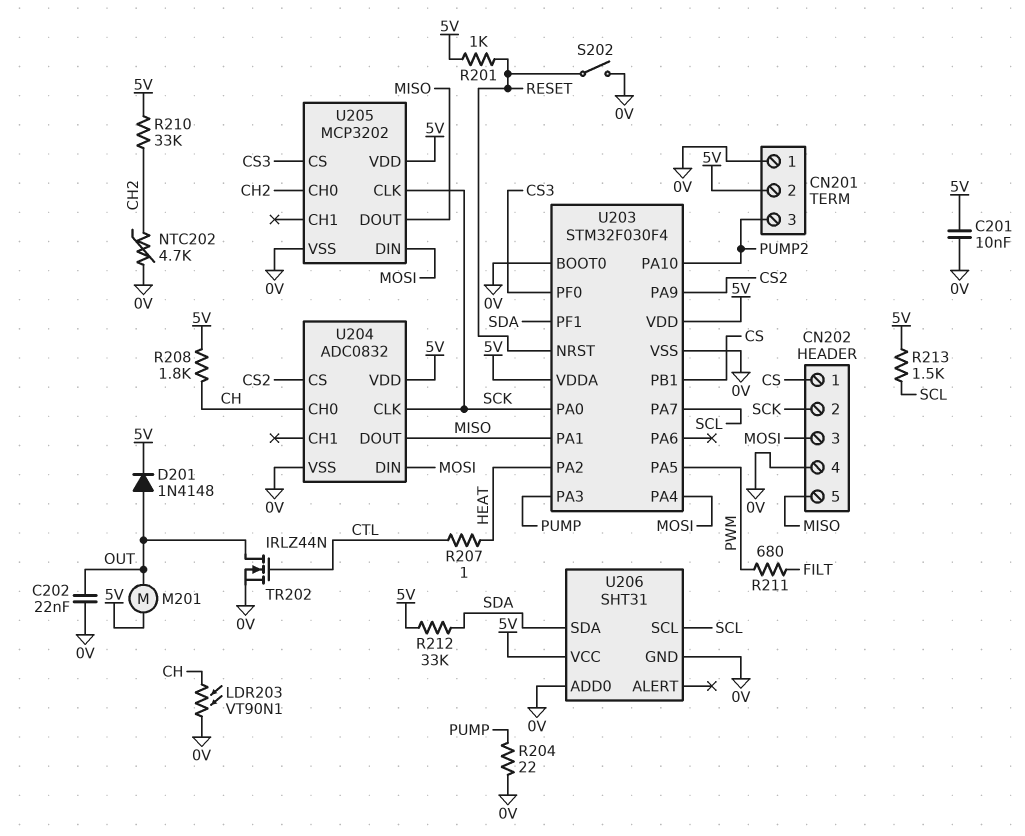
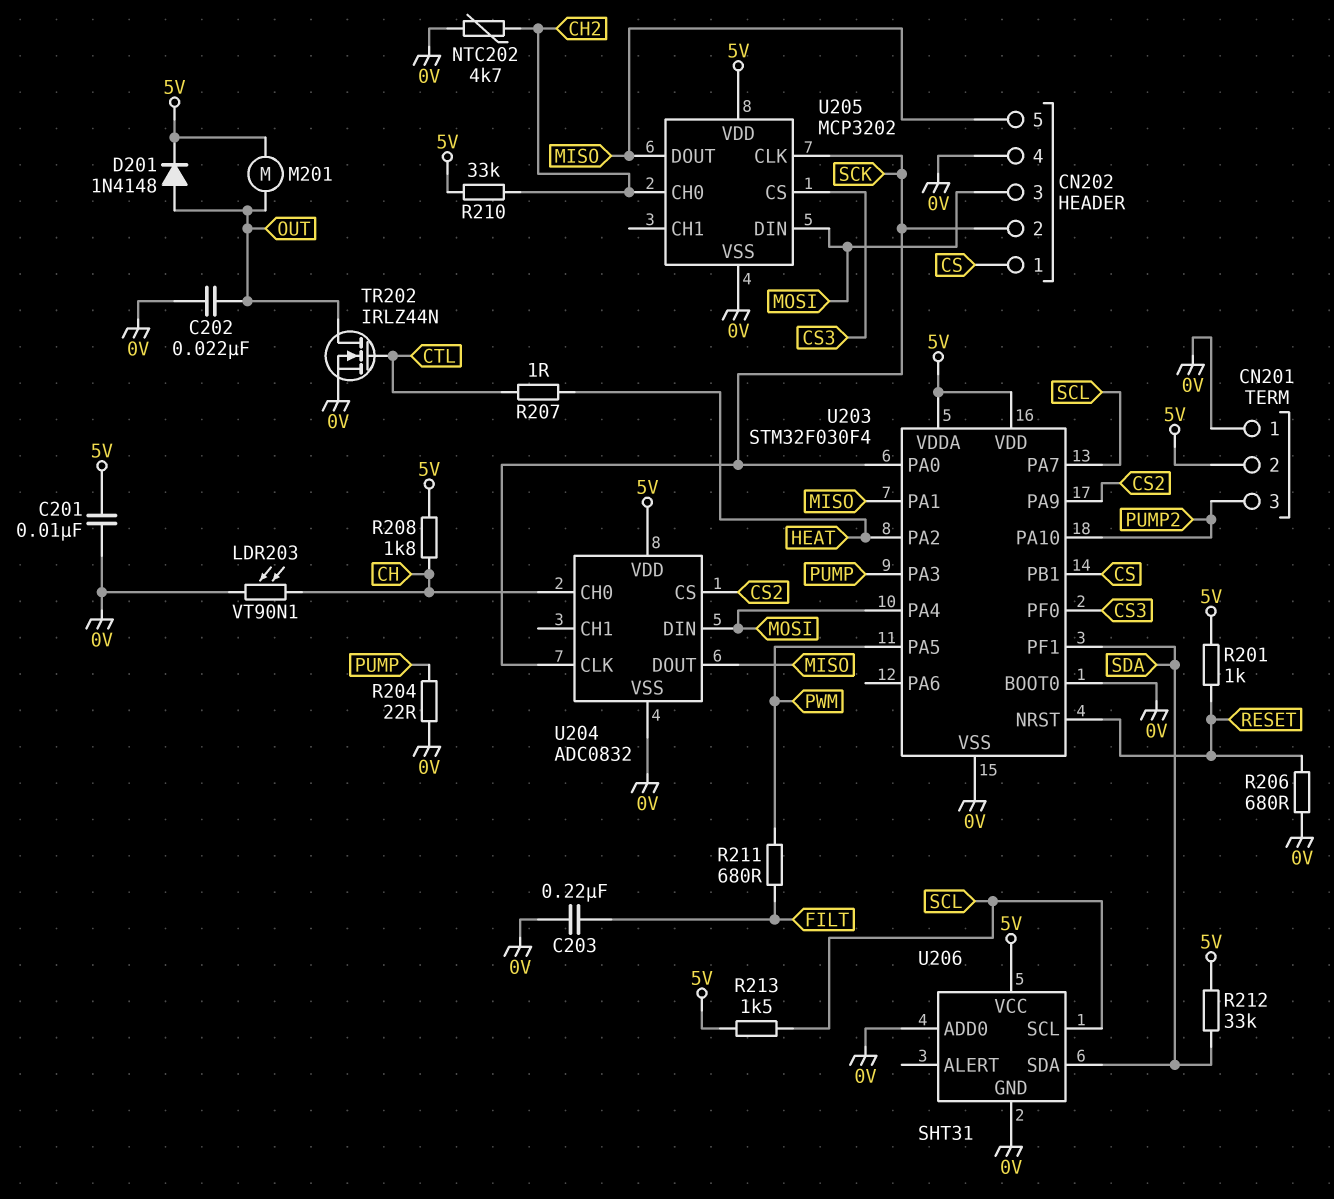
C203: none -> 220nF (0V, FILT)
R206: none -> 680 (0V, RESET)
S202: switch (0V, RESET) -> none

